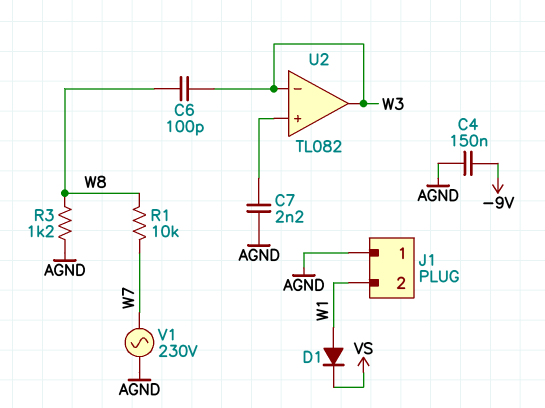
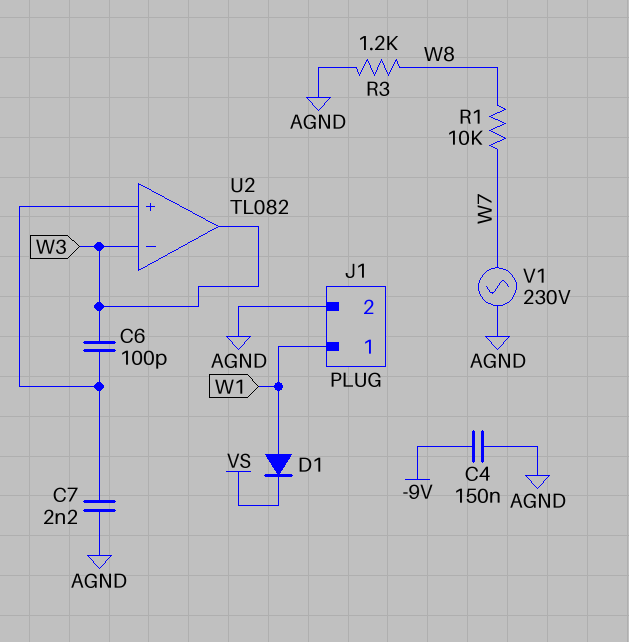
C6: 100pF (W3, W8) -> 100pF (U2/in+, W3)
J1 pin 1: AGND -> W1
J1 pin 2: W1 -> AGND

